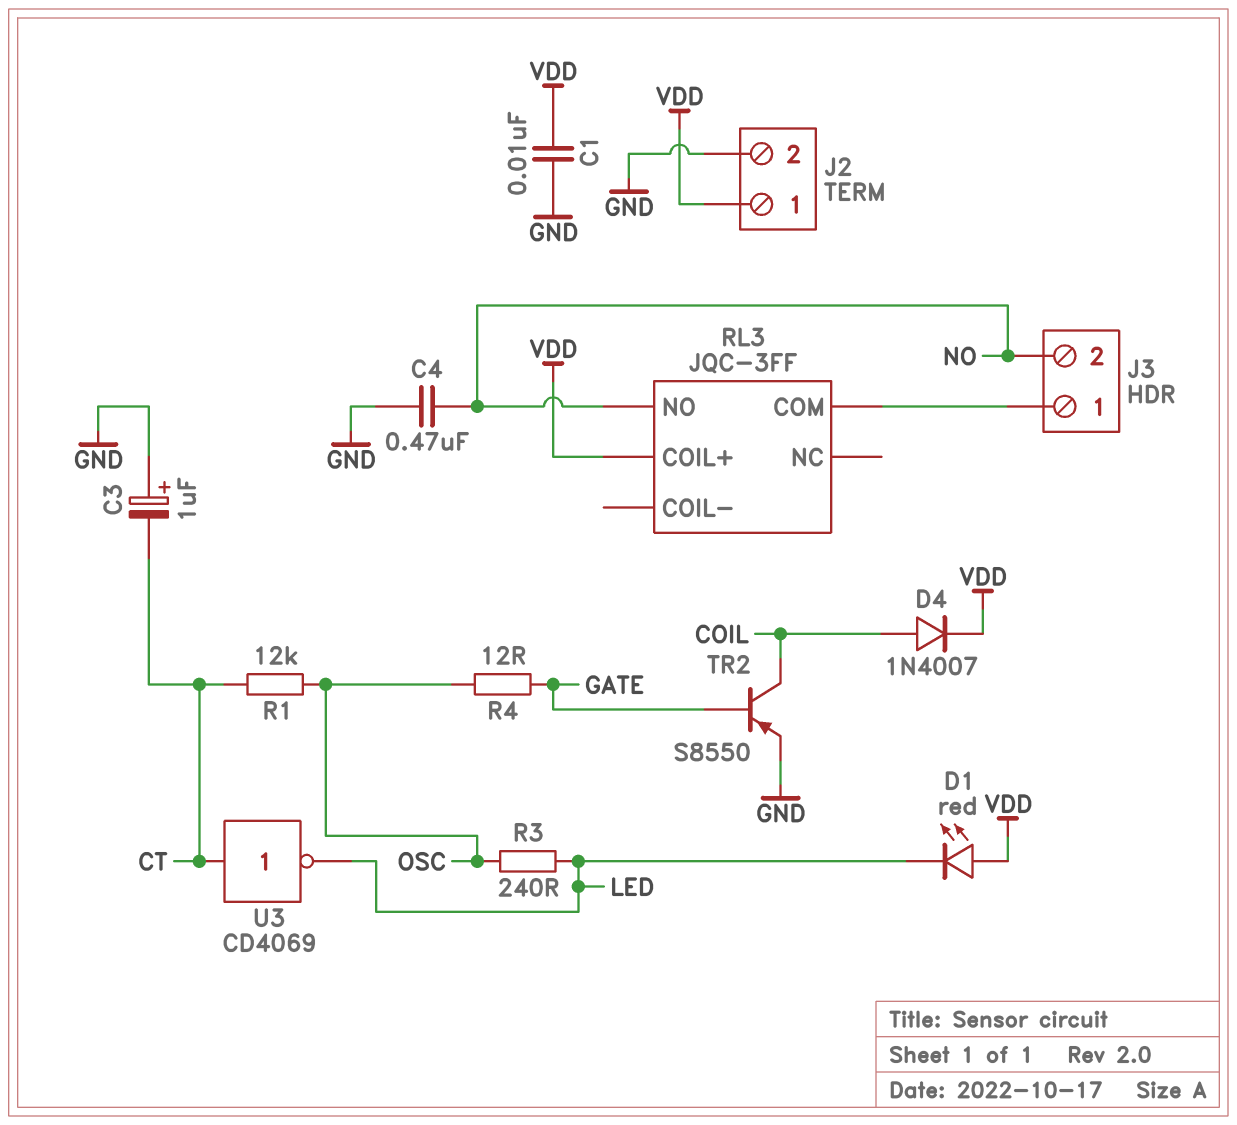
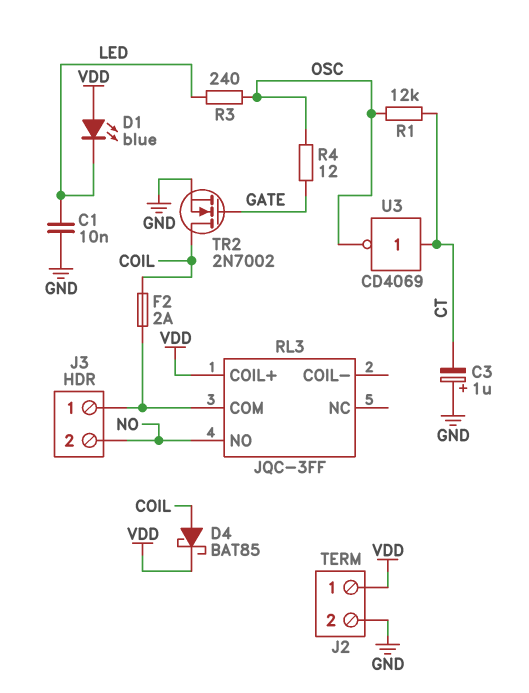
C1: 10nF (GND, VDD) -> 10nF (GND, LED)
C4: 470nF (GND, NO) -> none
D1: LED red (A VDD, K LED) -> LED blue (A VDD, K LED)
D4: diode 1N4007 (A COIL, K VDD) -> schottky BAT85 (A COIL, K VDD)
F2: none -> 2A (COIL, J3/1)
TR2: PNP S8550 (B GATE, C COIL, E GND) -> NMOS 2N7002 (G GATE, D COIL, S GND)
U3: NOT CD4069 (in CT, out LED) -> NOT CD4069 (in CT, out OSC)

